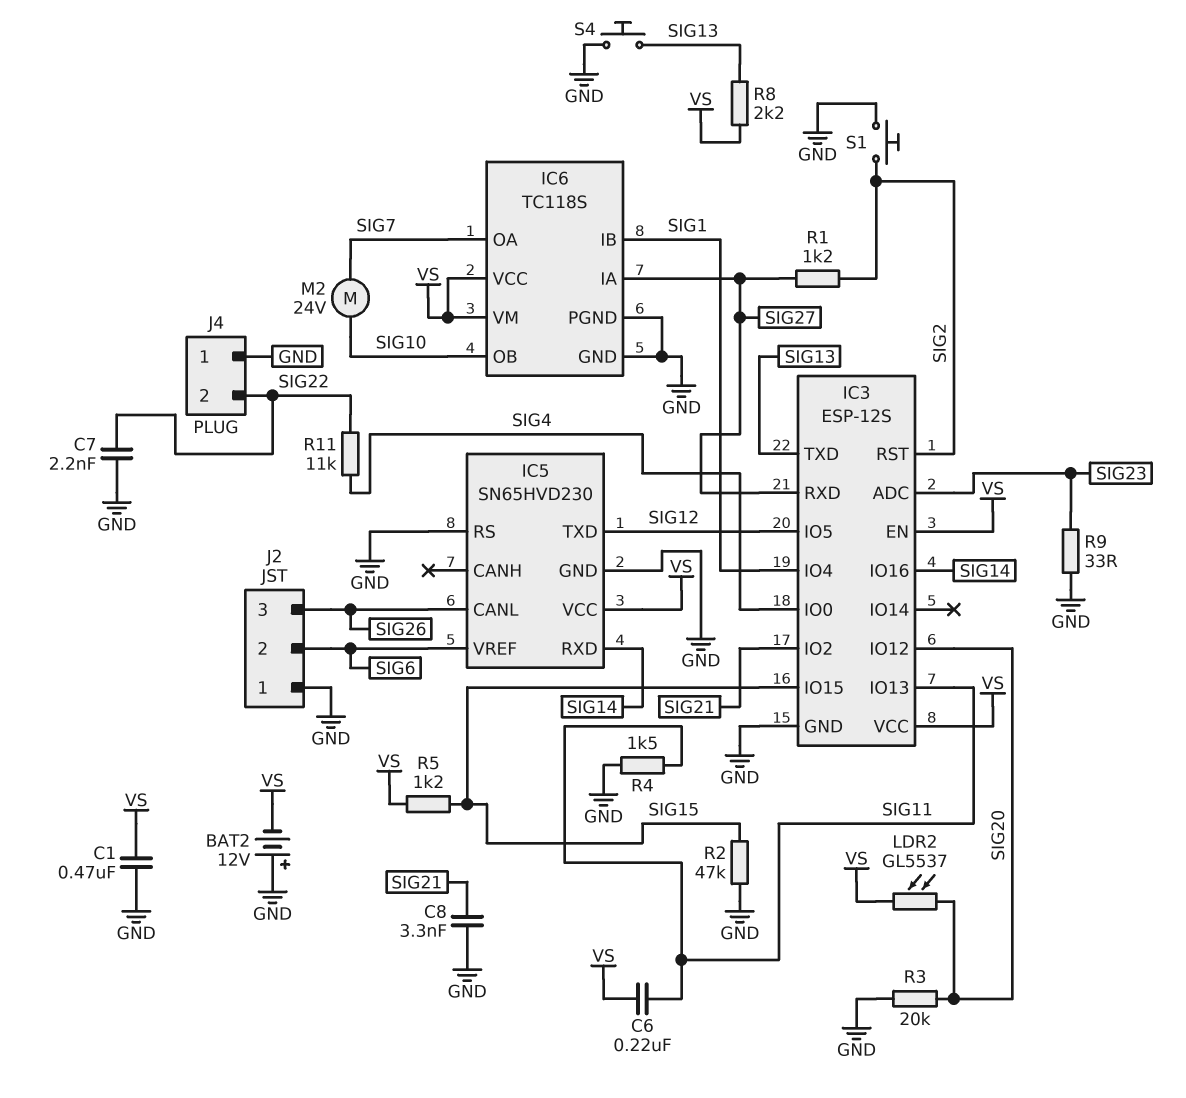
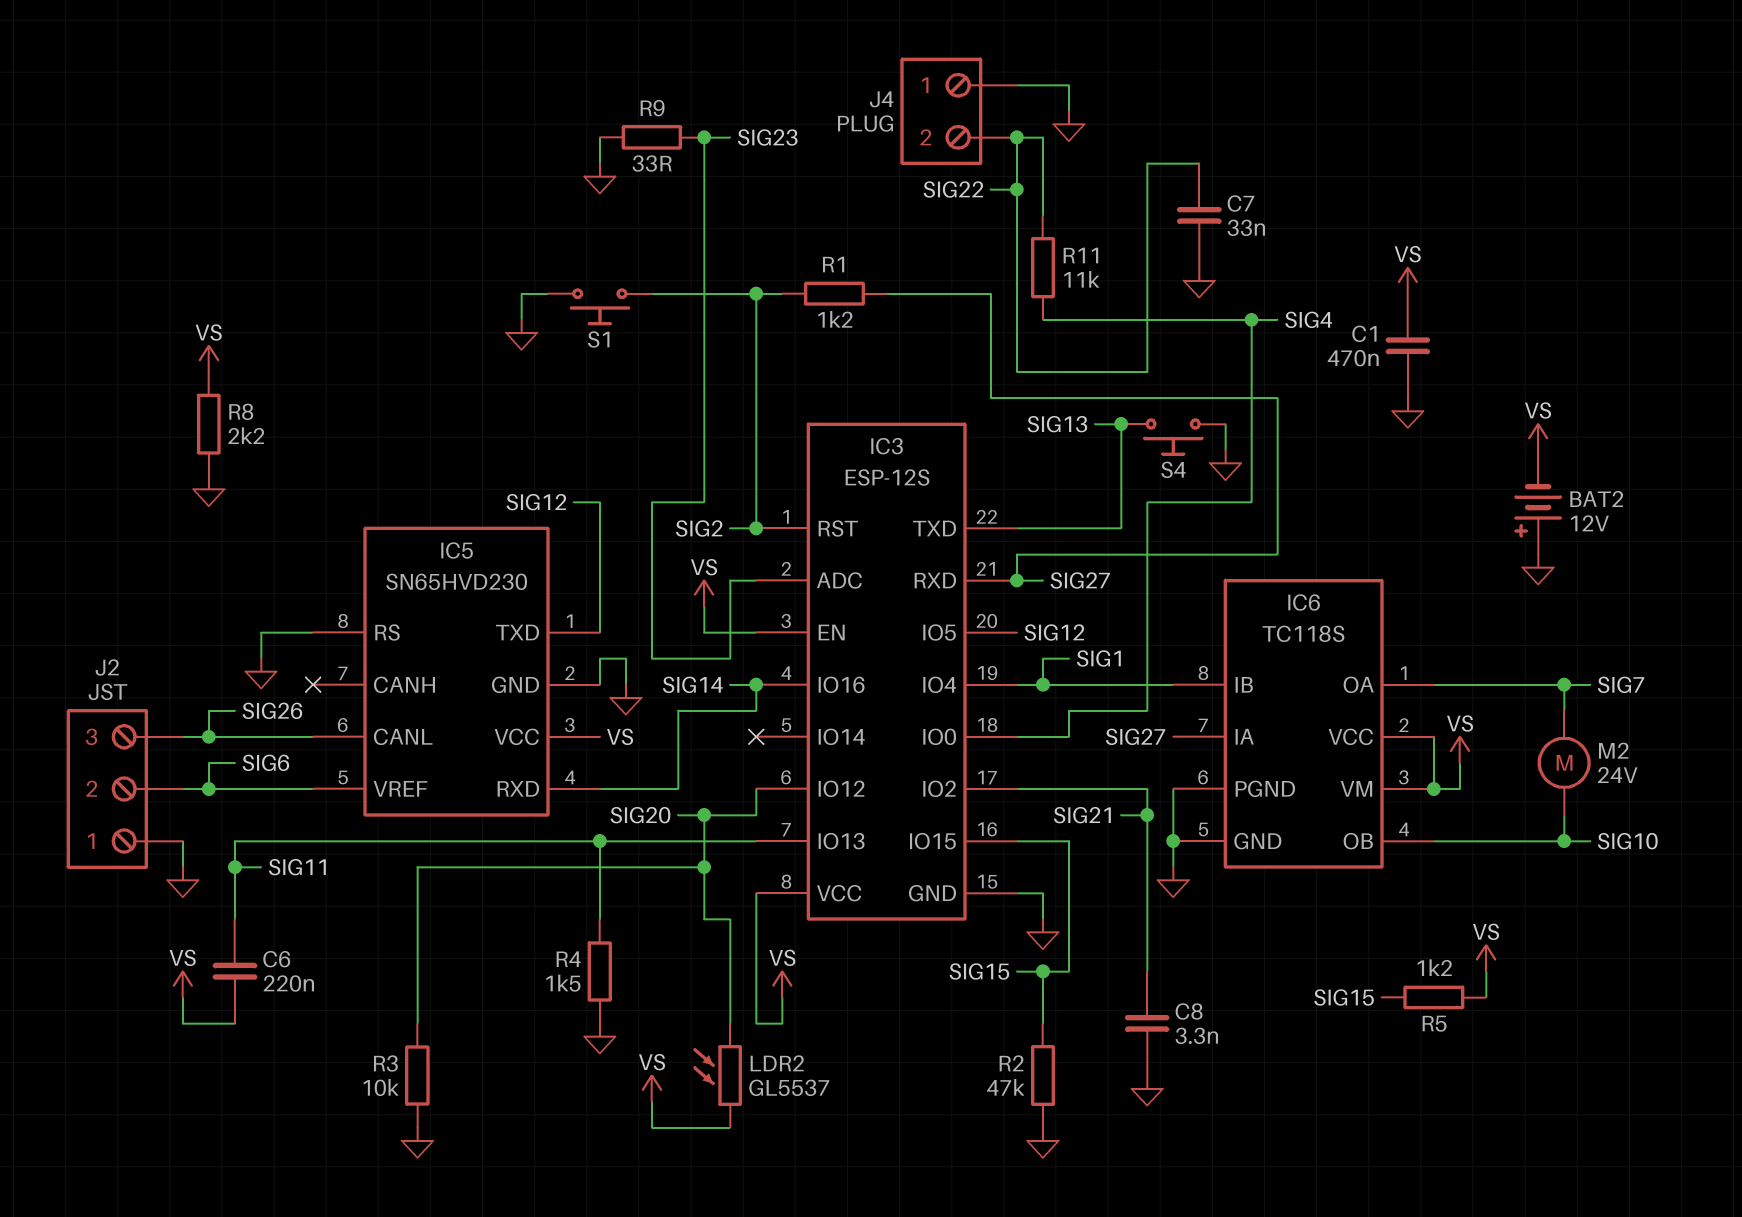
C7: 2.2nF (GND, SIG22) -> 33nF (GND, SIG22)
R3: 20k (GND, SIG20) -> 10k (GND, SIG20)
R8: 2.2k (SIG13, VS) -> 2.2k (GND, VS)

